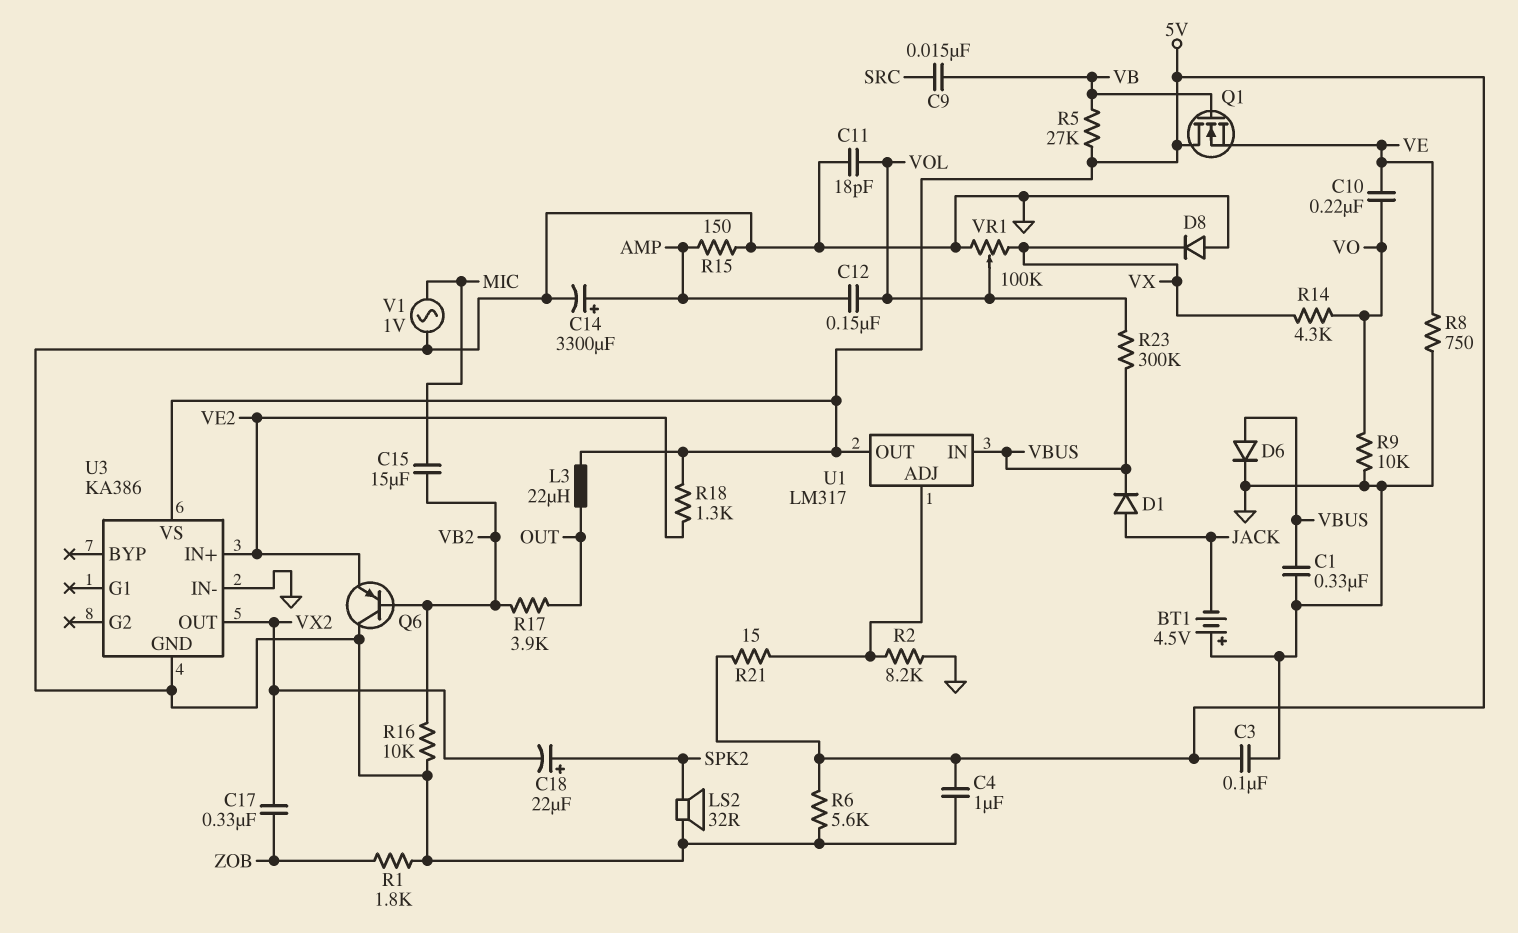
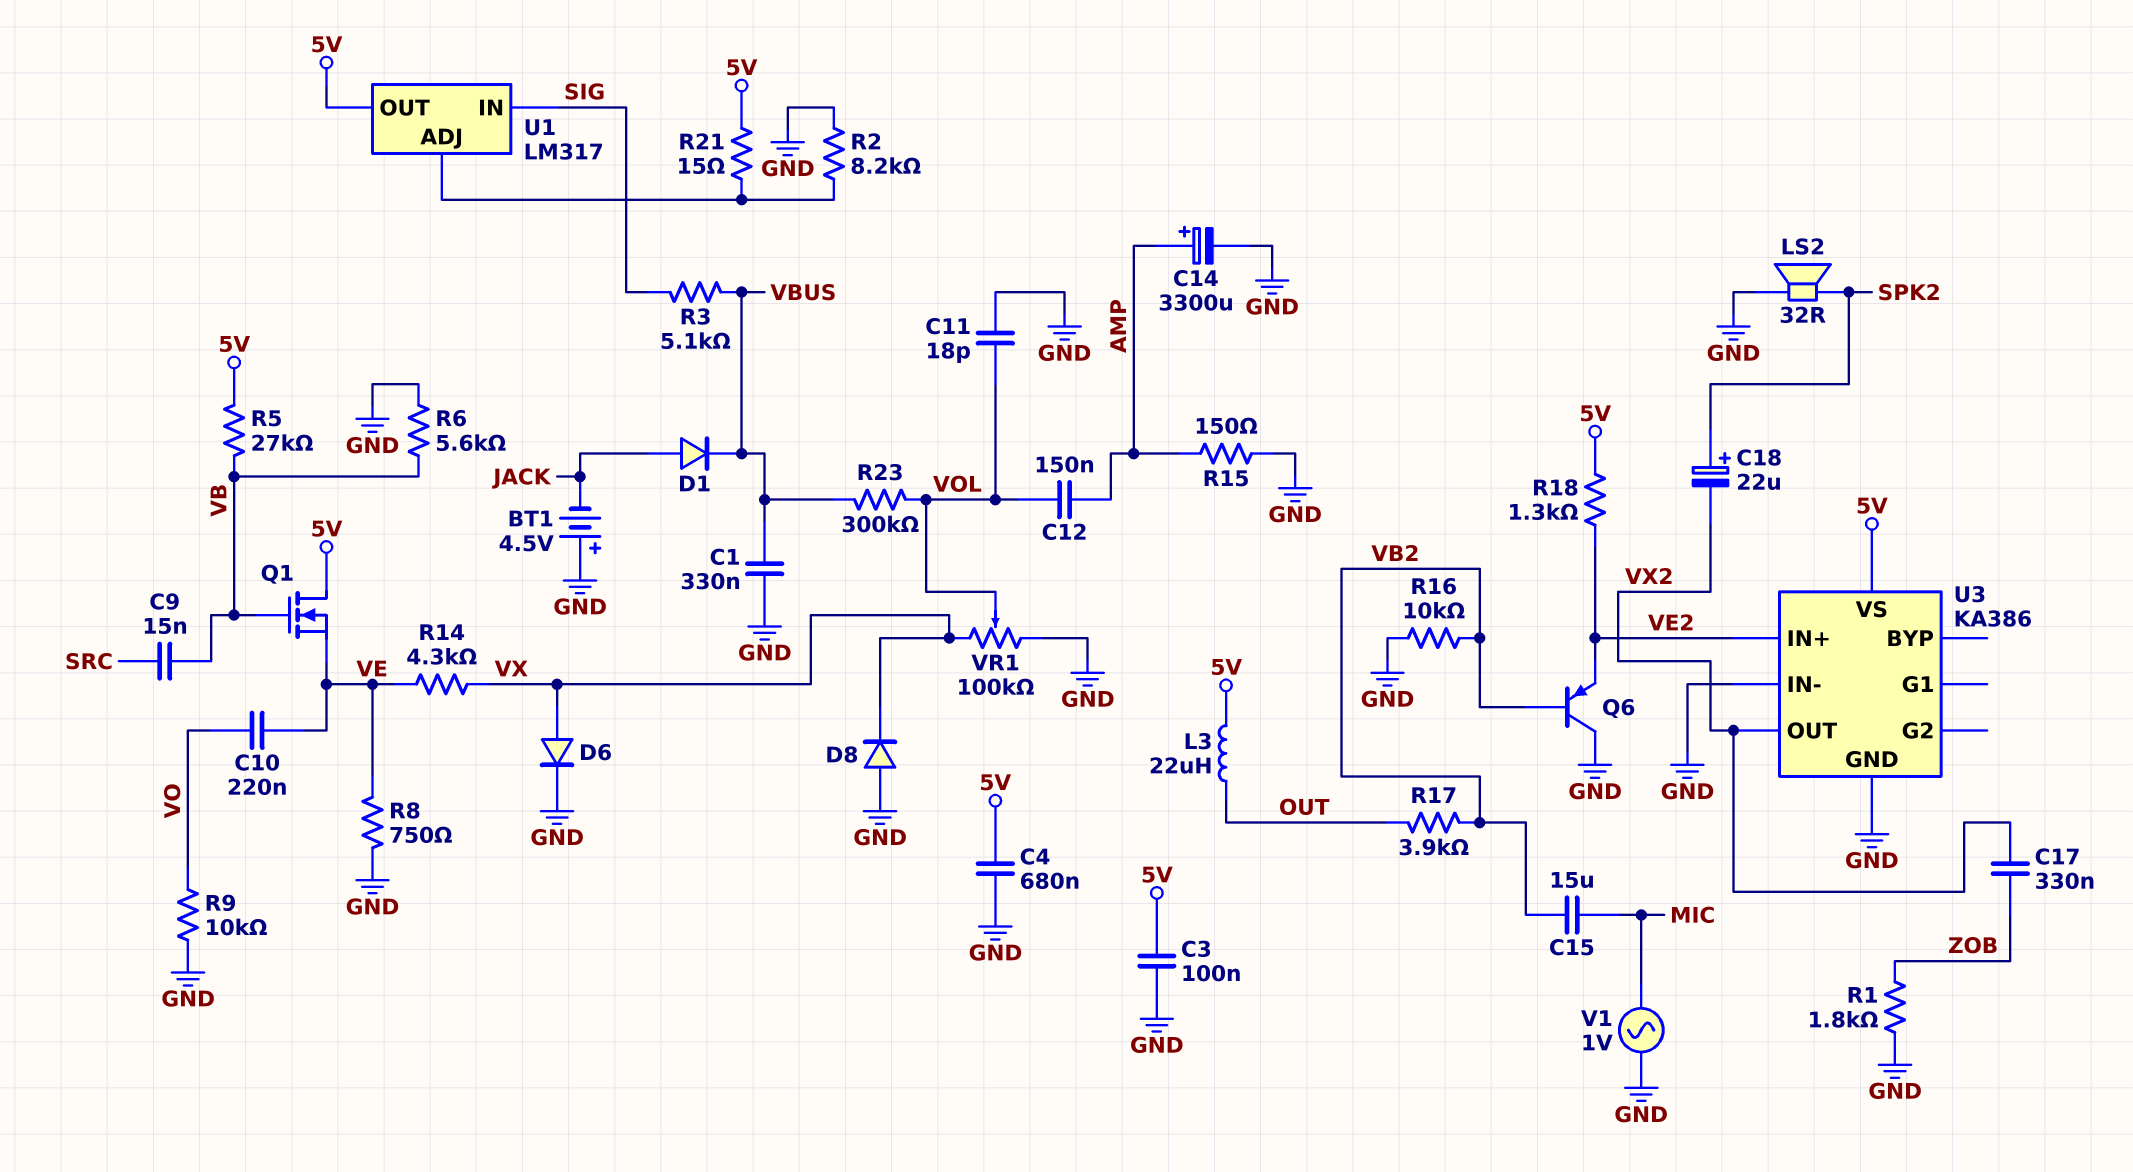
C4: 1uF (5V, GND) -> 680nF (5V, GND)
D6: diode (A VBUS, K GND) -> diode (A VX, K GND)
R3: none -> 5.1k (SIG, VBUS)
R6: 5.6k (5V, GND) -> 5.6k (GND, VB)
R14: 4.3k (VO, VX) -> 4.3k (VE, VX)
U1 pin IN: VBUS -> SIG

